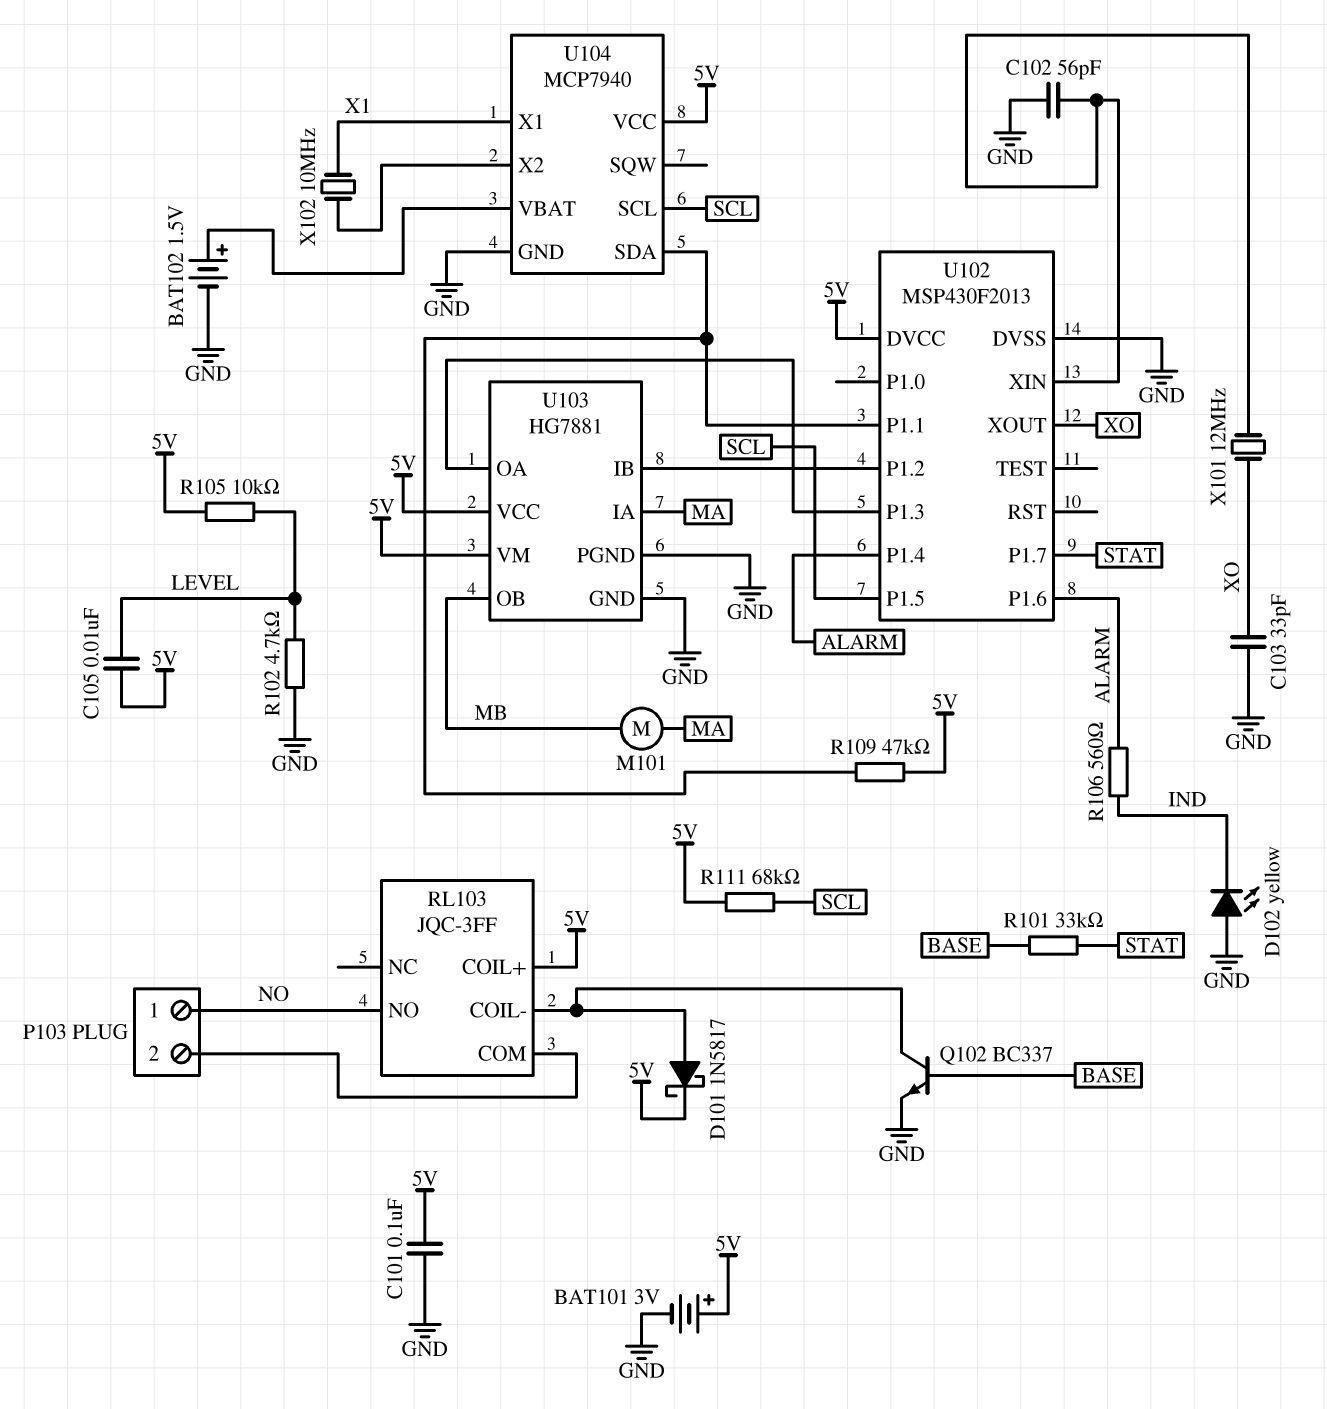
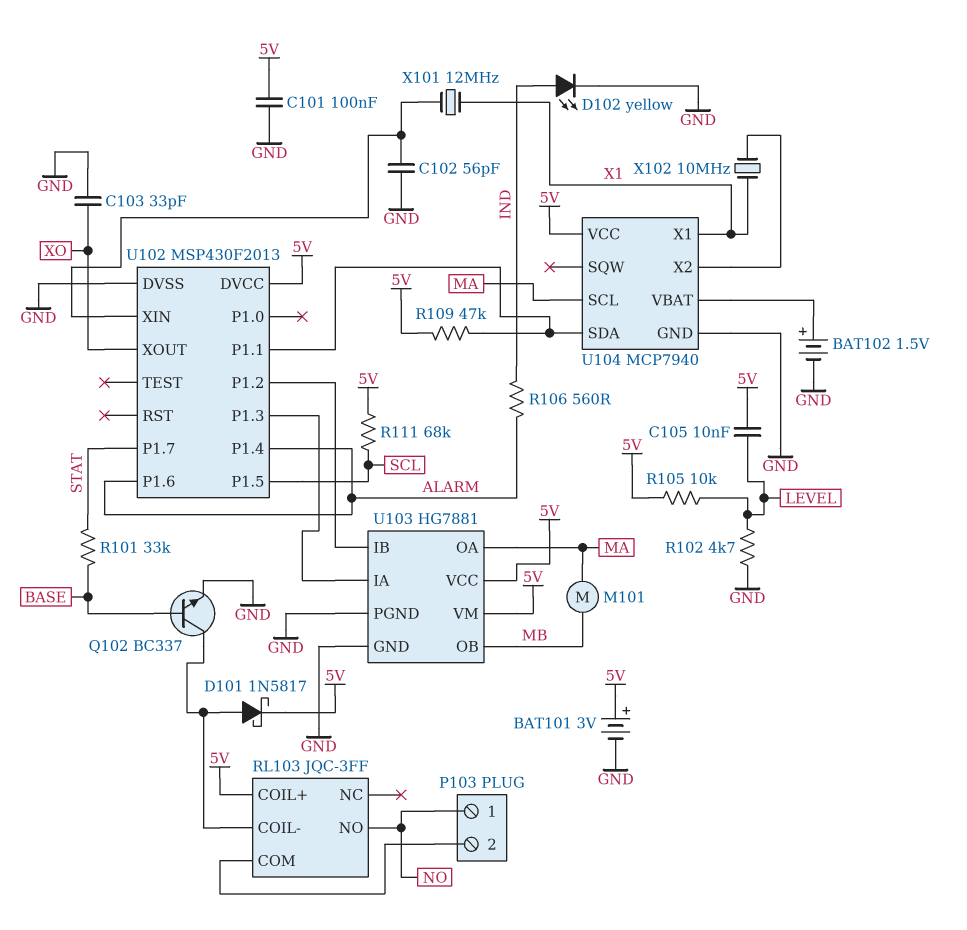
D102: LED yellow (A GND, K IND) -> LED yellow (A IND, K GND)
U103 pin IA: MA -> U102/P1.3
U103 pin OA: U102/P1.3 -> MA
U104 pin SCL: SCL -> MA
X101: 12MHz (U102/XIN, XO) -> 12MHz (U102/XIN, X1)

